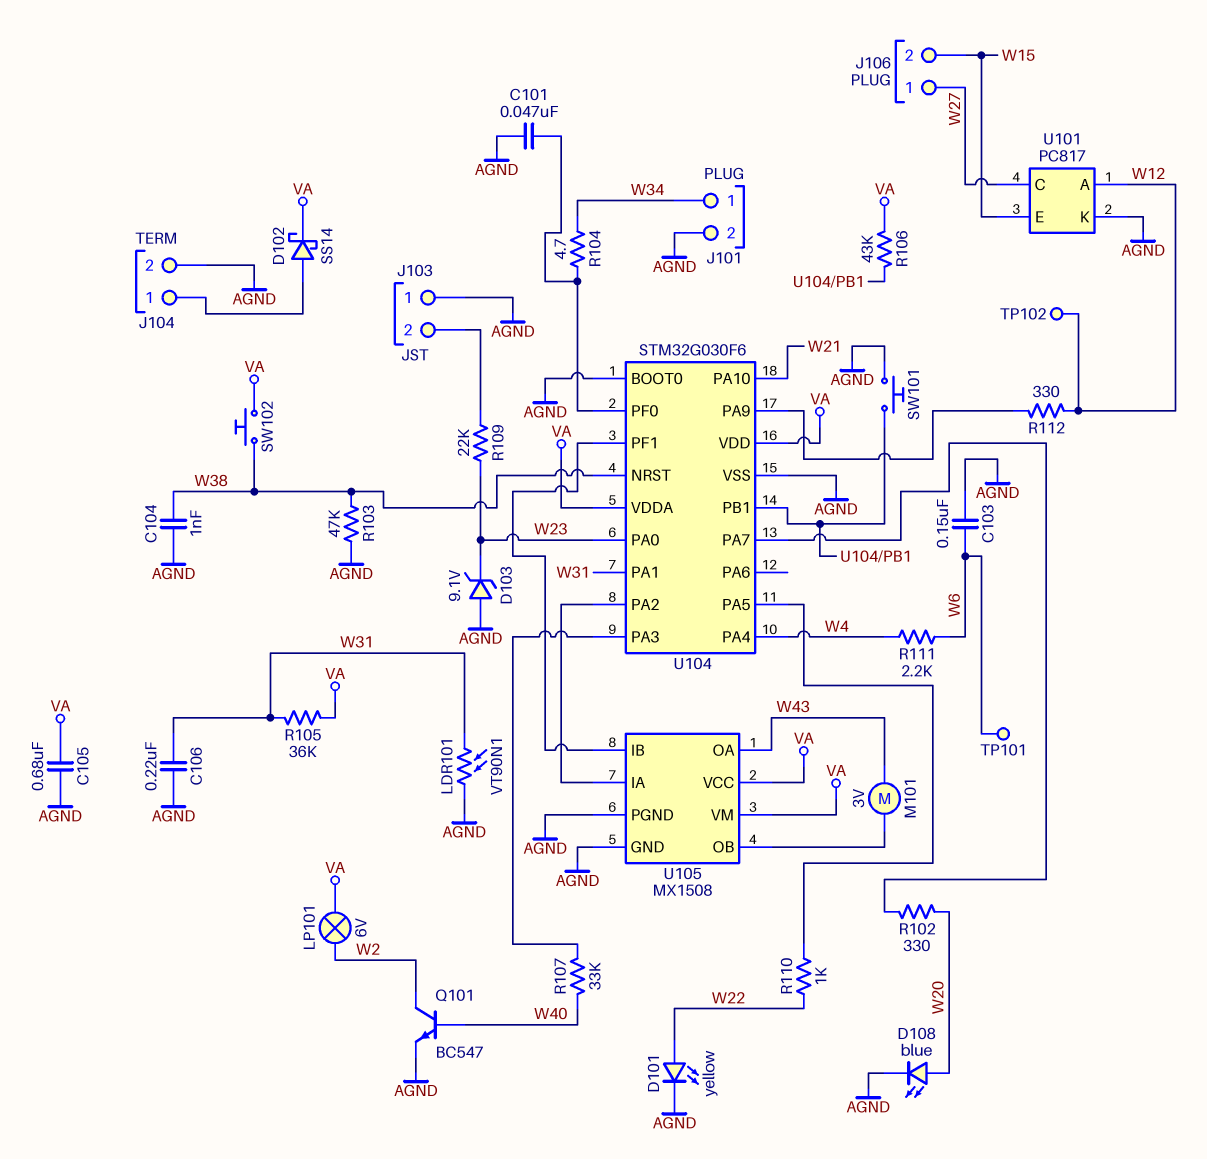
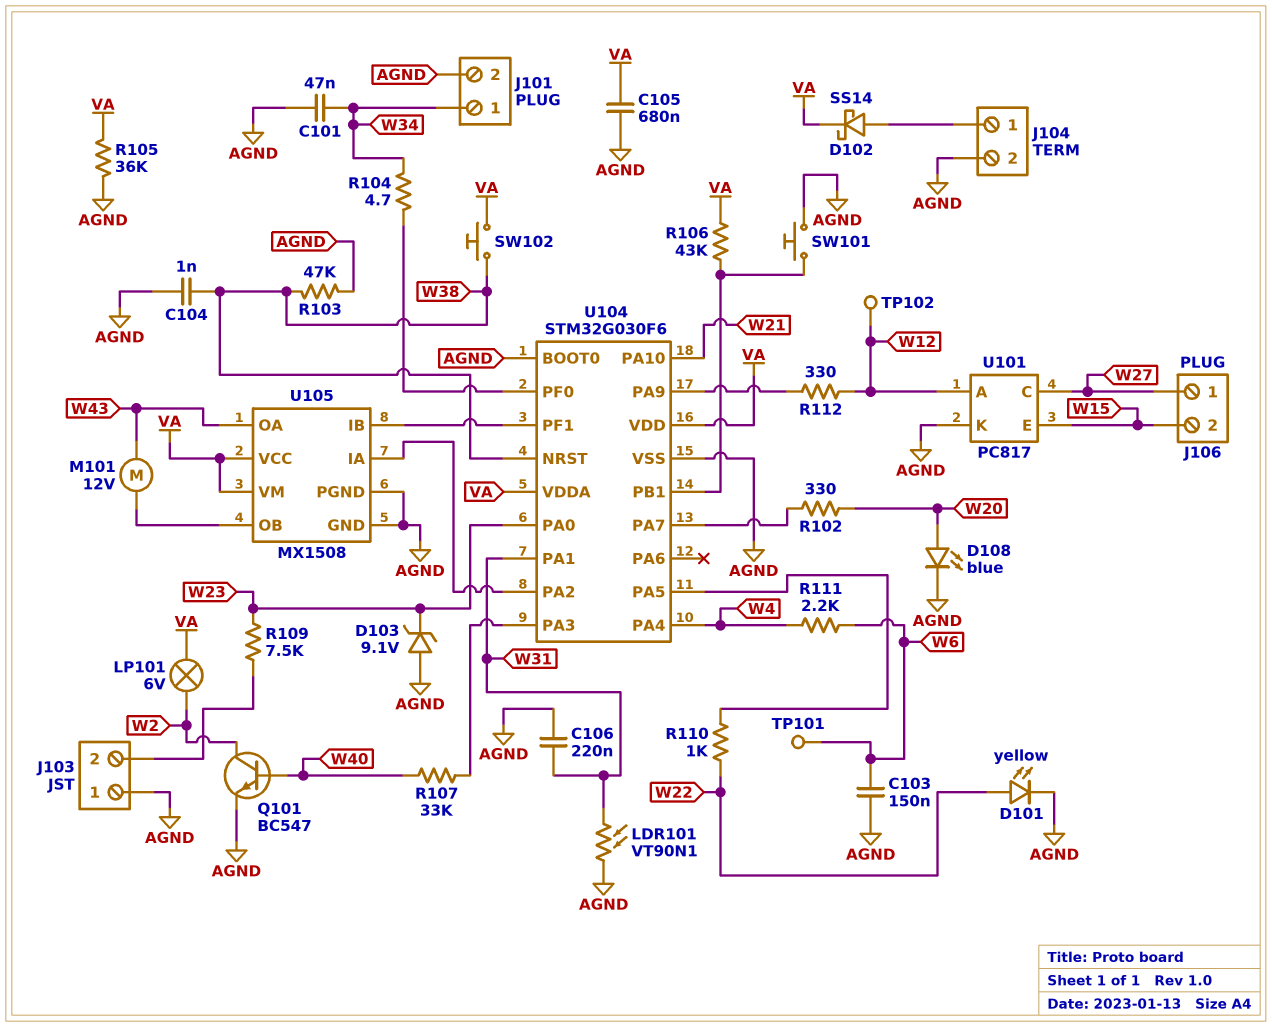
C101: 47nF (AGND, U104/PF0) -> 47nF (AGND, W34)
M101: motor 3V (U105/OB, W43) -> motor 12V (U105/OB, W43)
R105: 36k (VA, W31) -> 36k (AGND, VA)
R109: 22k (J103/2, W23) -> 7.5k (J103/2, W23)

